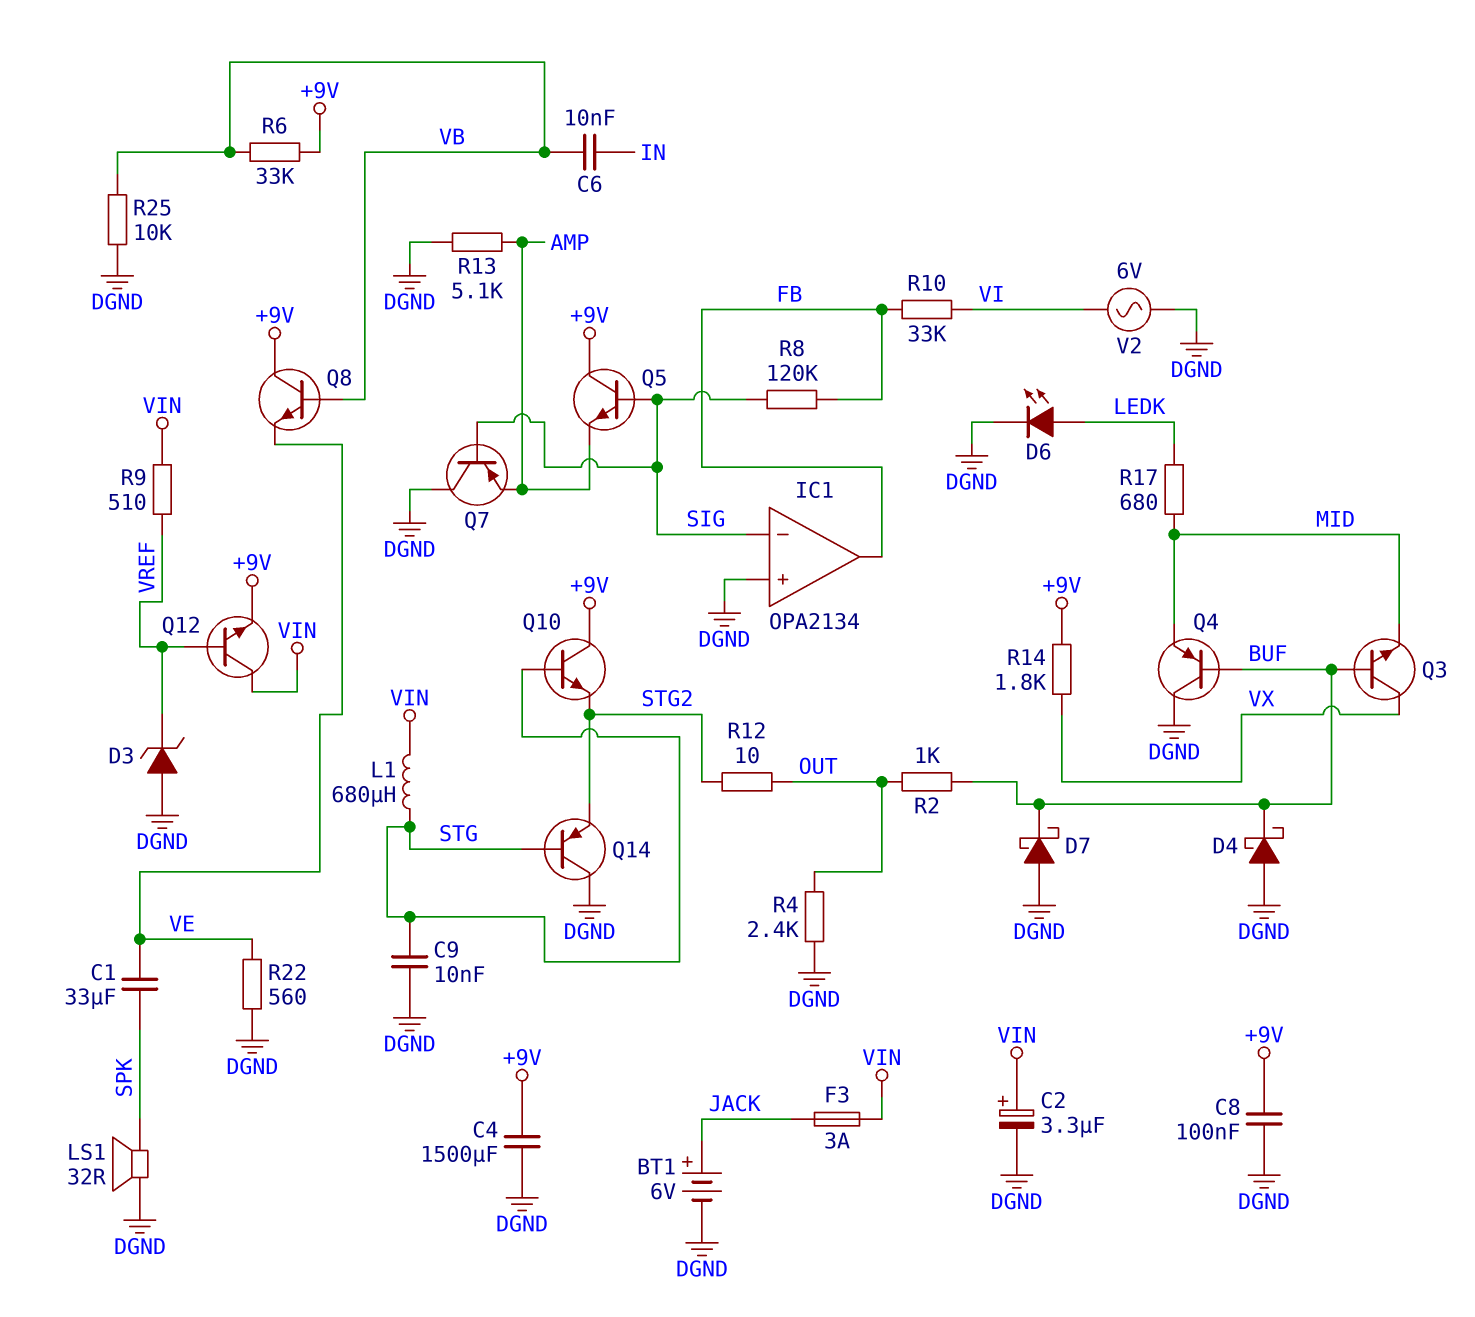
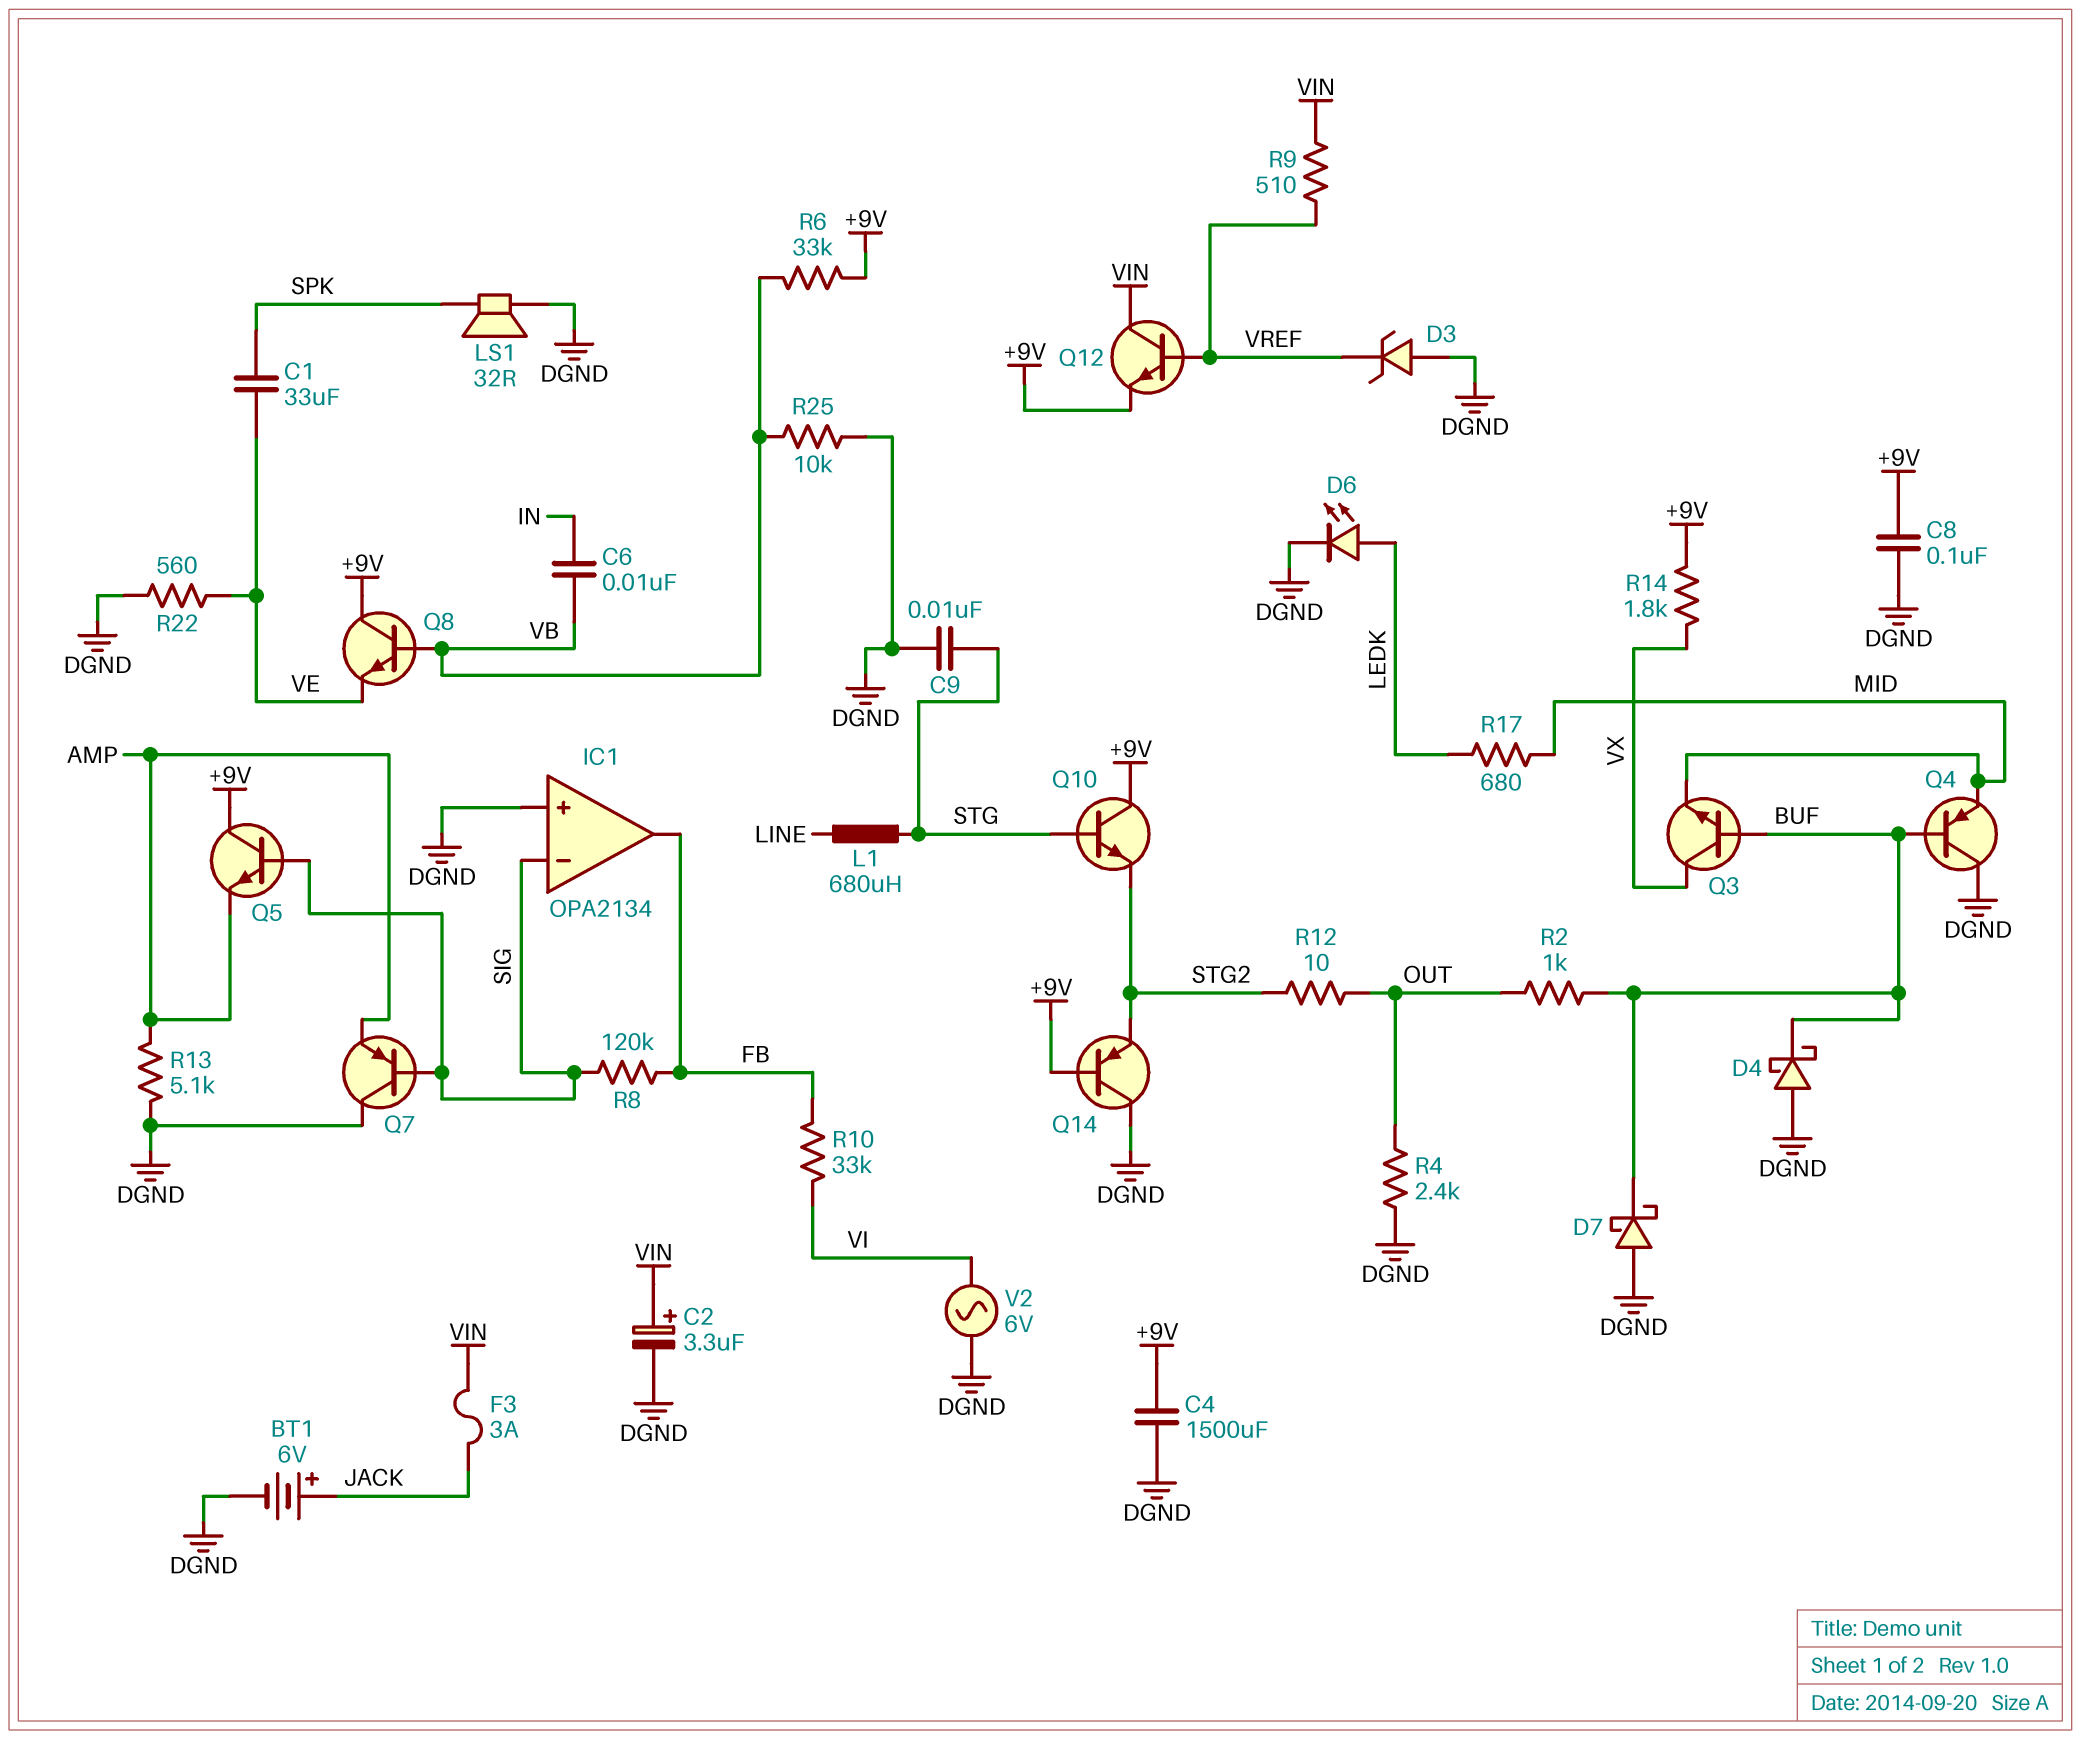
L1: 680uH (STG, VIN) -> 680uH (LINE, STG)
Q14: PNP (B STG, C DGND, E STG2) -> PNP (B +9V, C DGND, E STG2)

